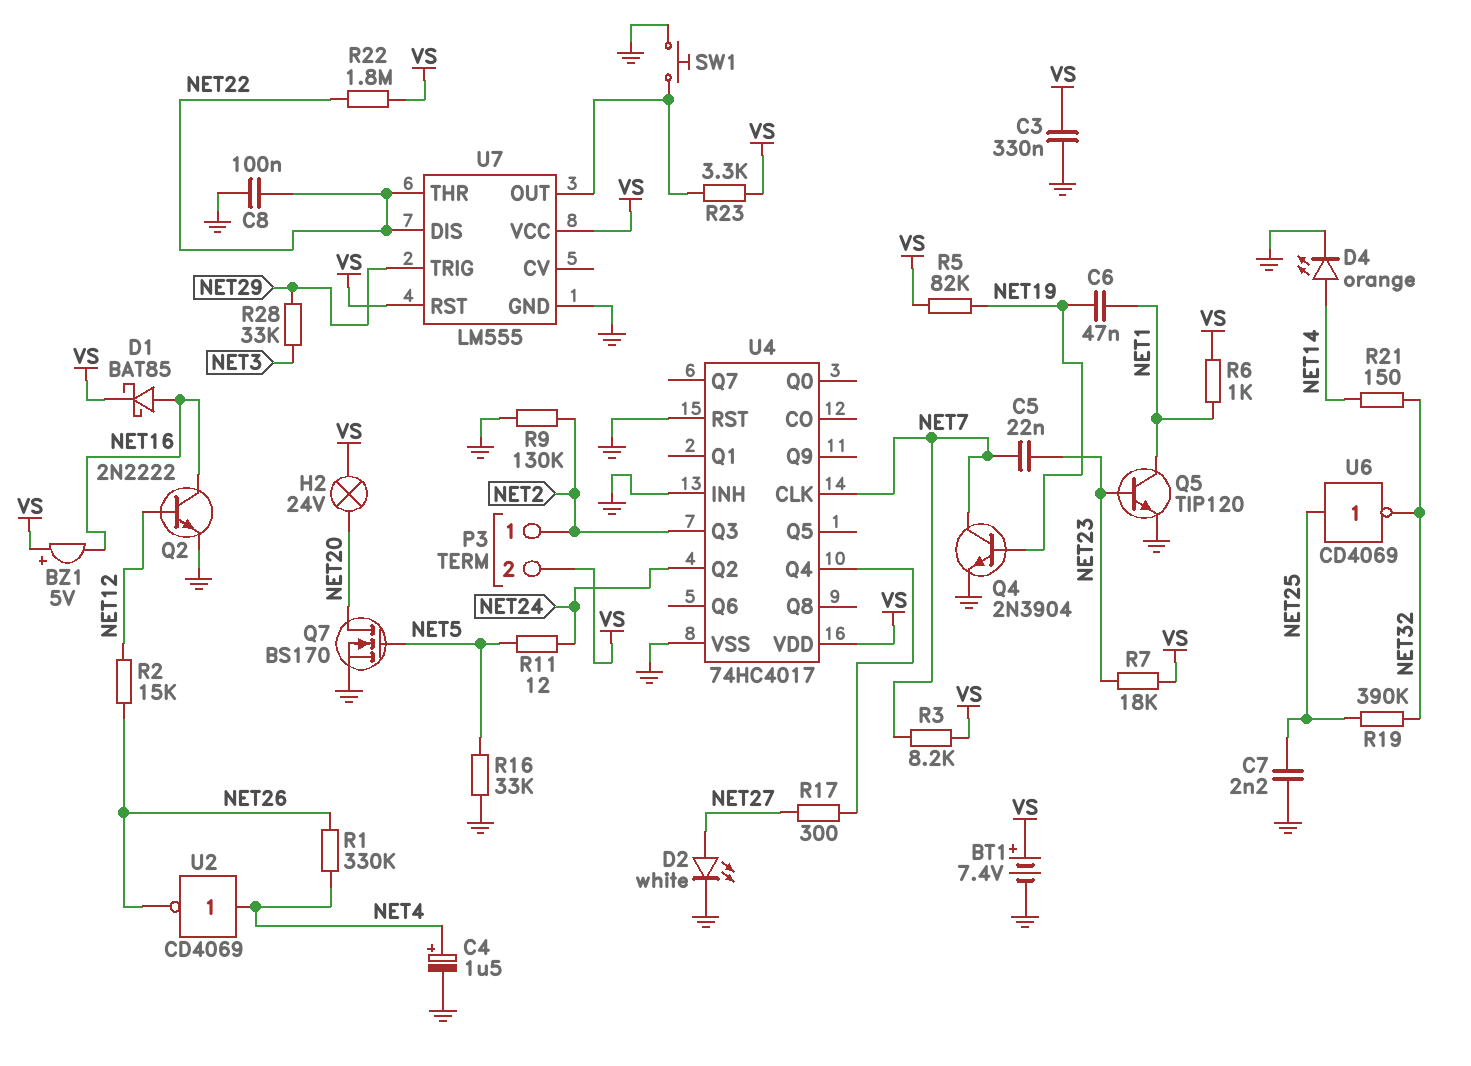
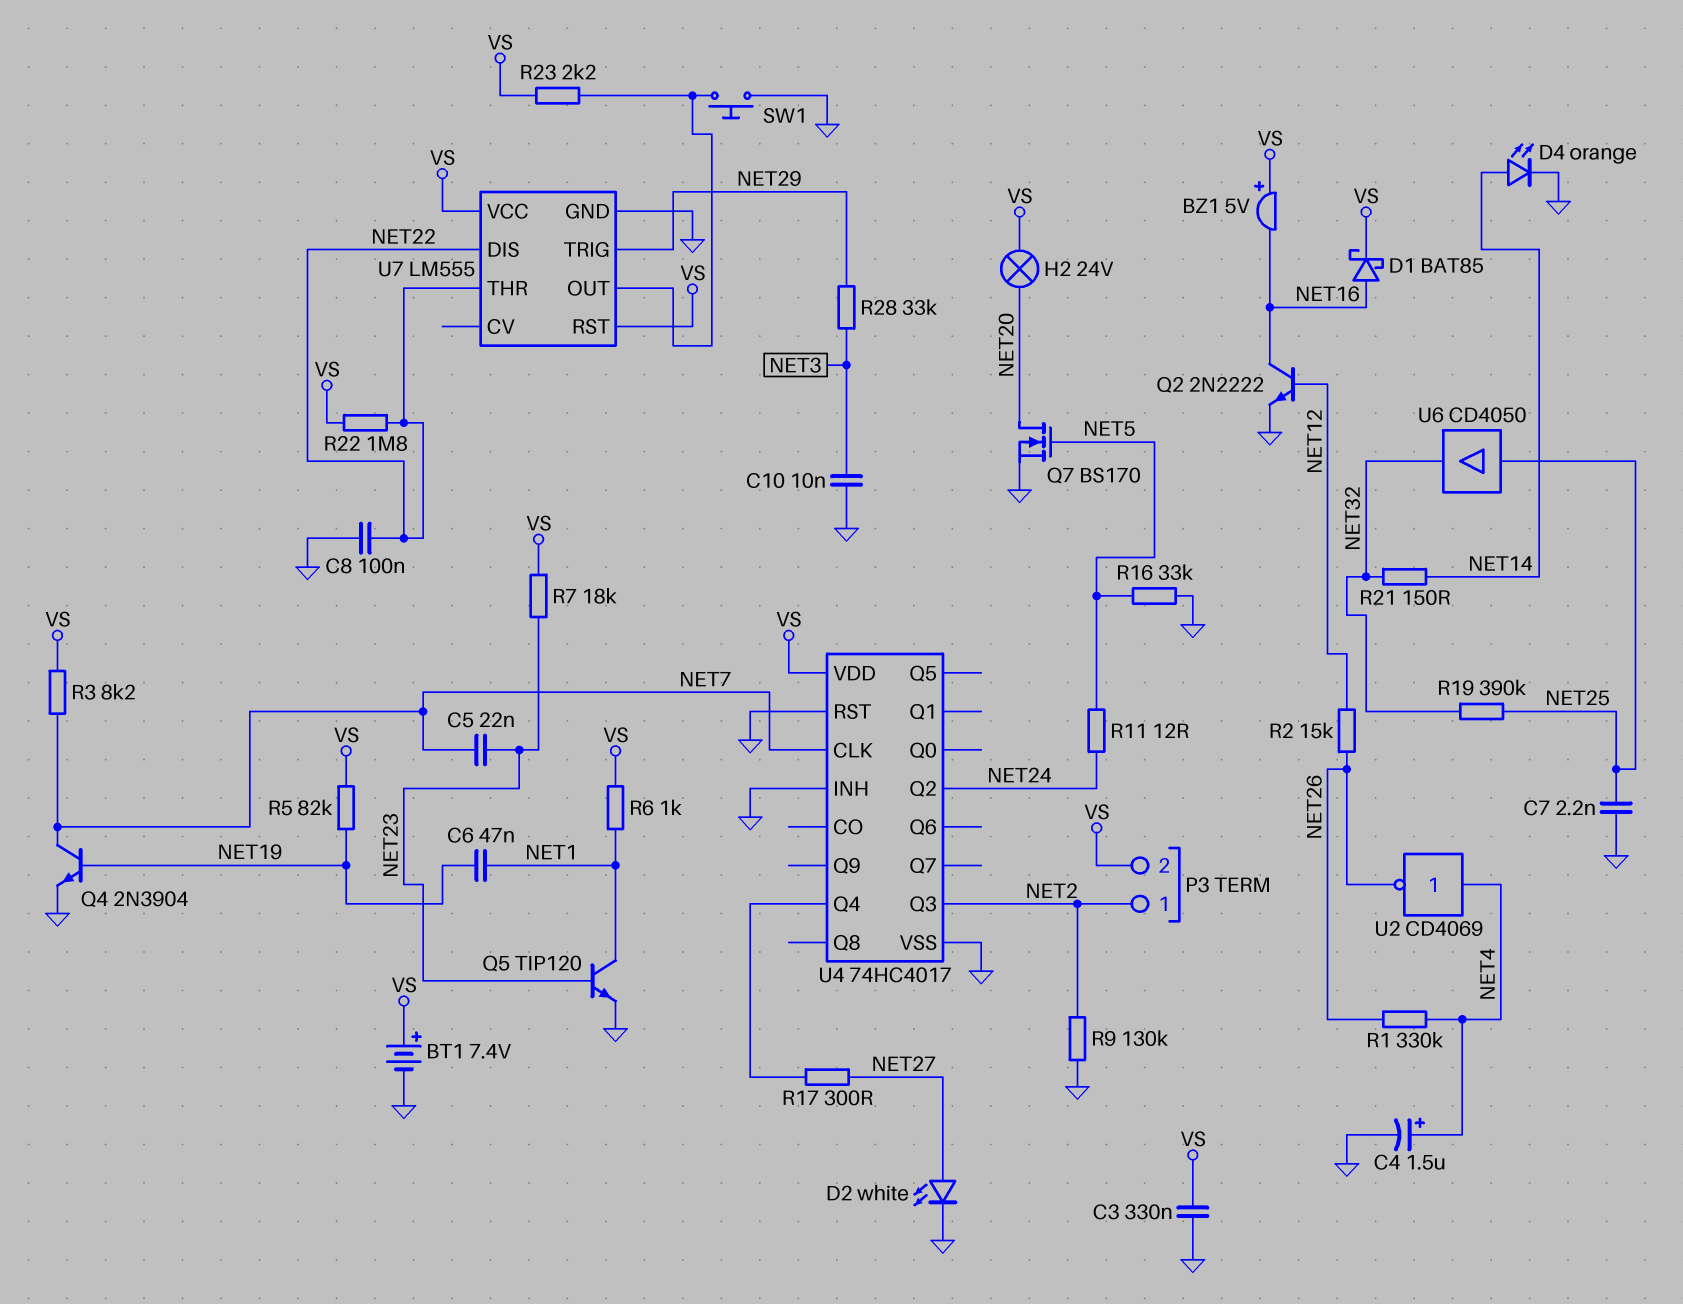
C10: none -> 10nF (GND, NET3)
R23: 3.3k (U7/OUT, VS) -> 2.2k (U7/OUT, VS)
U6: NOT CD4069 (in NET25, out NET32) -> buffer CD4050 (in NET25, out NET32)

